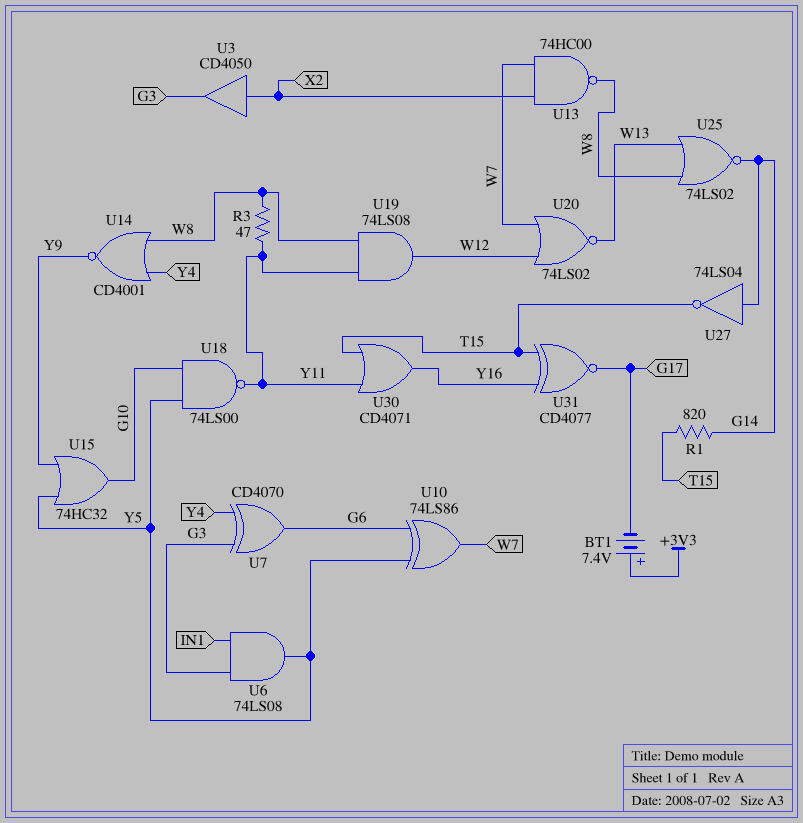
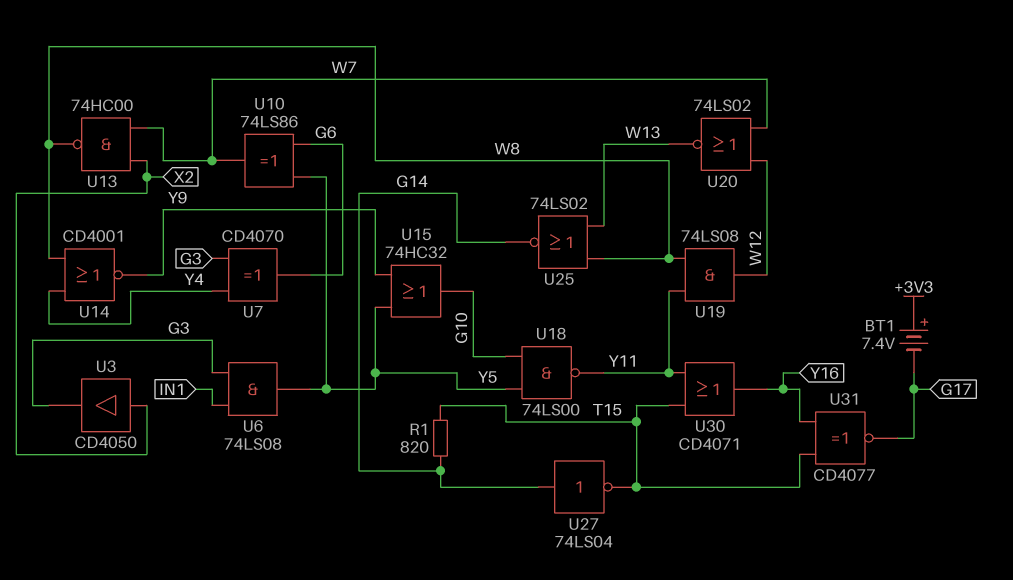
R3: 47 (W8, Y11) -> none

